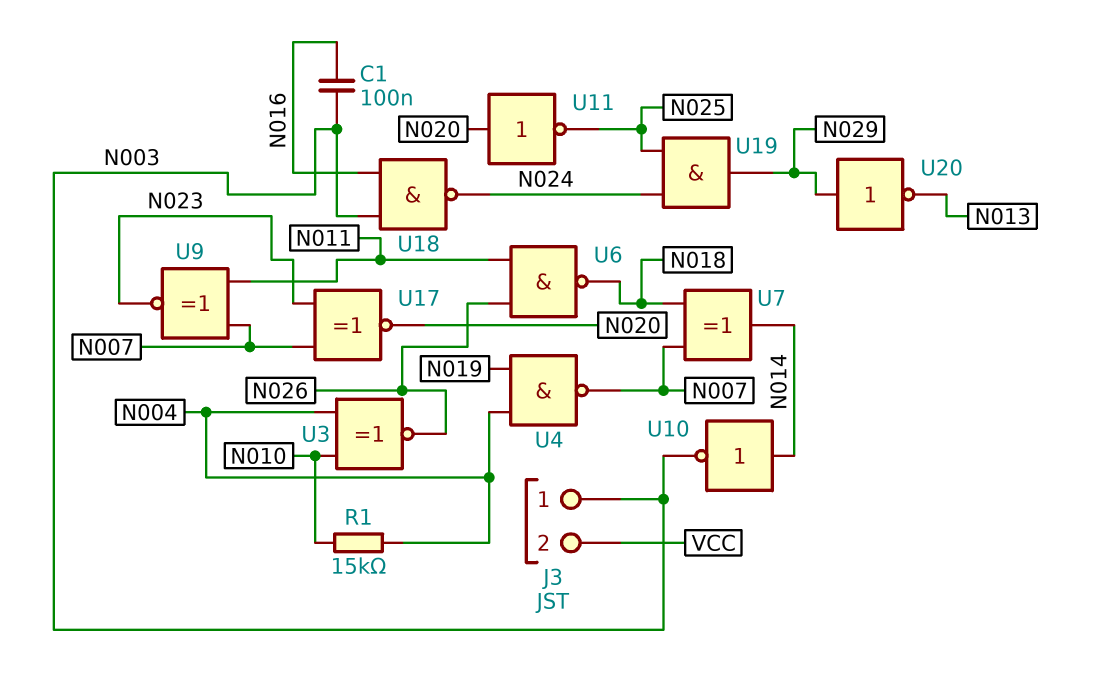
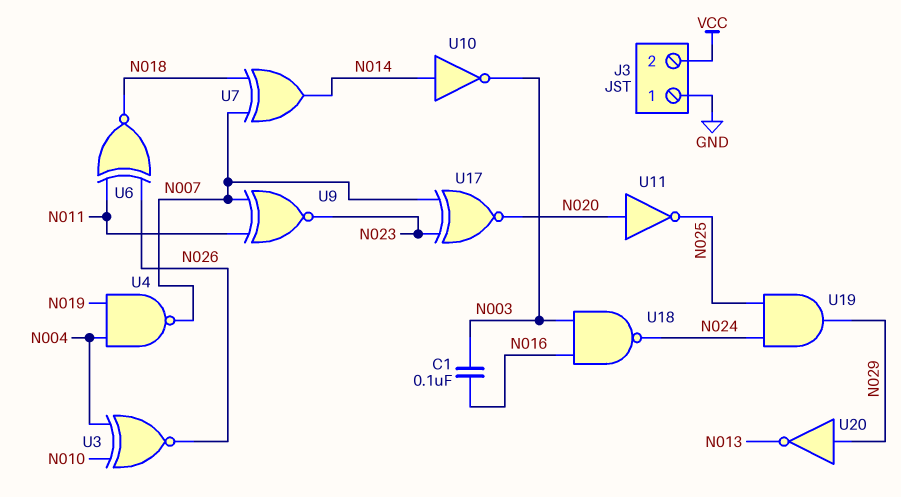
J3 pin 1: N003 -> GND
R1: 15k (N004, N010) -> none
U6: NAND (in N011, in N026, out N018) -> XNOR (in N011, in N026, out N018)

